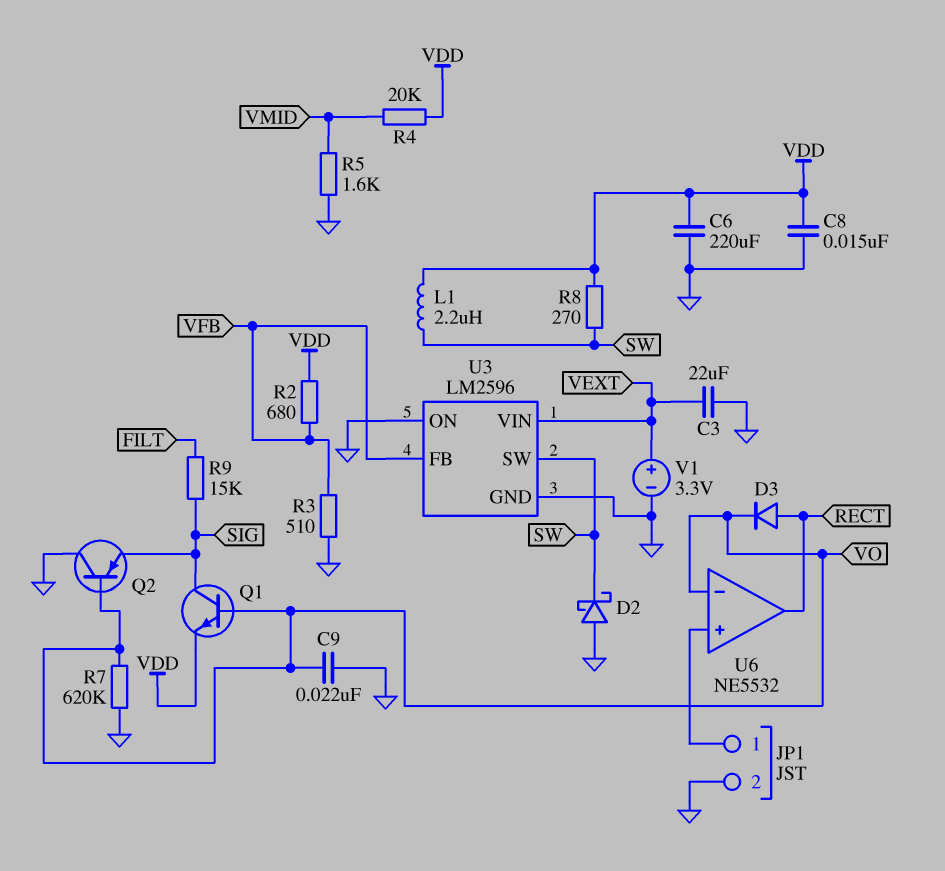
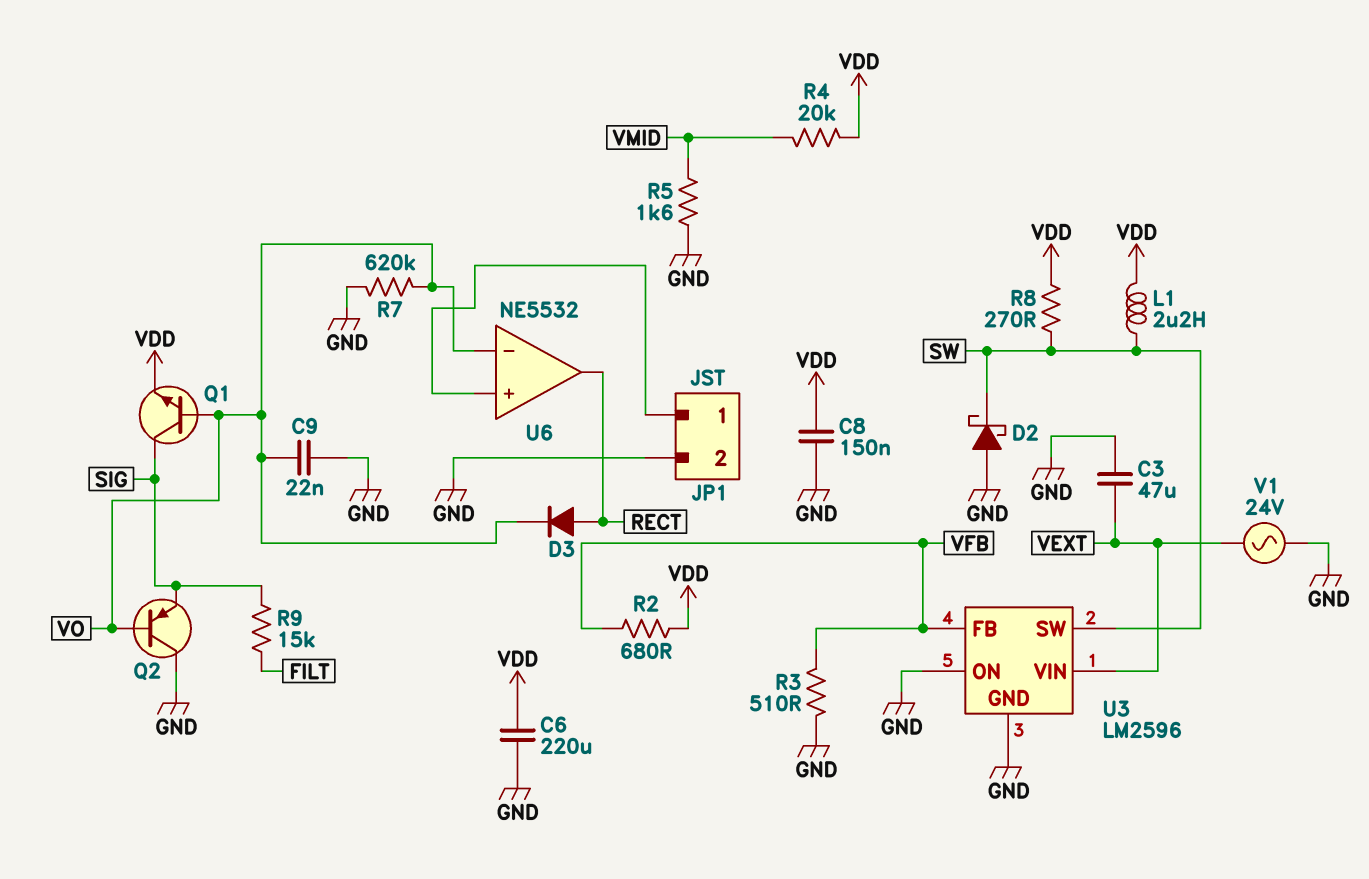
C3: 22uF (GND, VEXT) -> 47uF (GND, VEXT)
C8: 15nF (GND, VDD) -> 150nF (GND, VDD)
V1: 3.3V (plus VEXT, minus GND) -> AC 24V (GND, VEXT)

